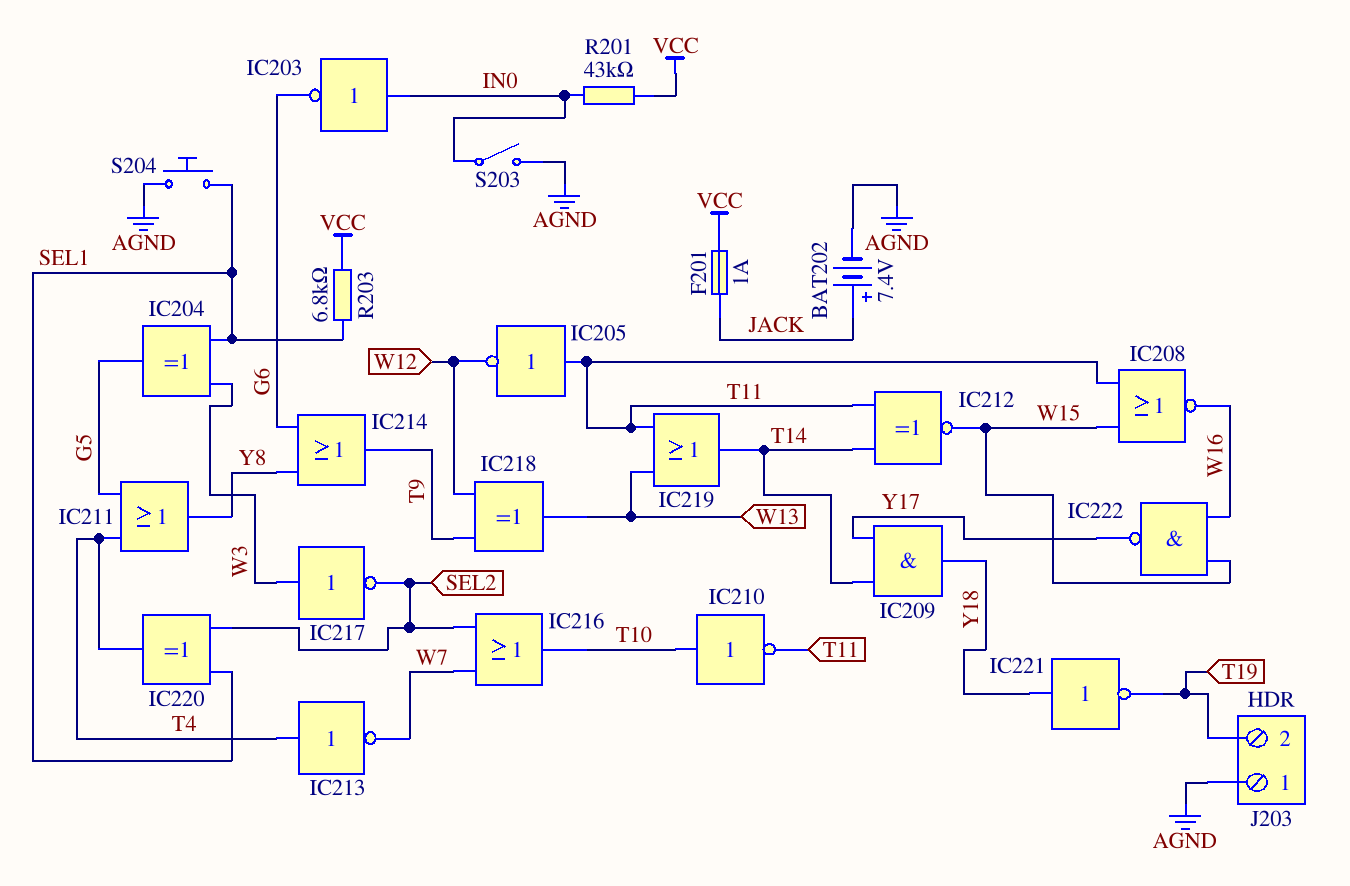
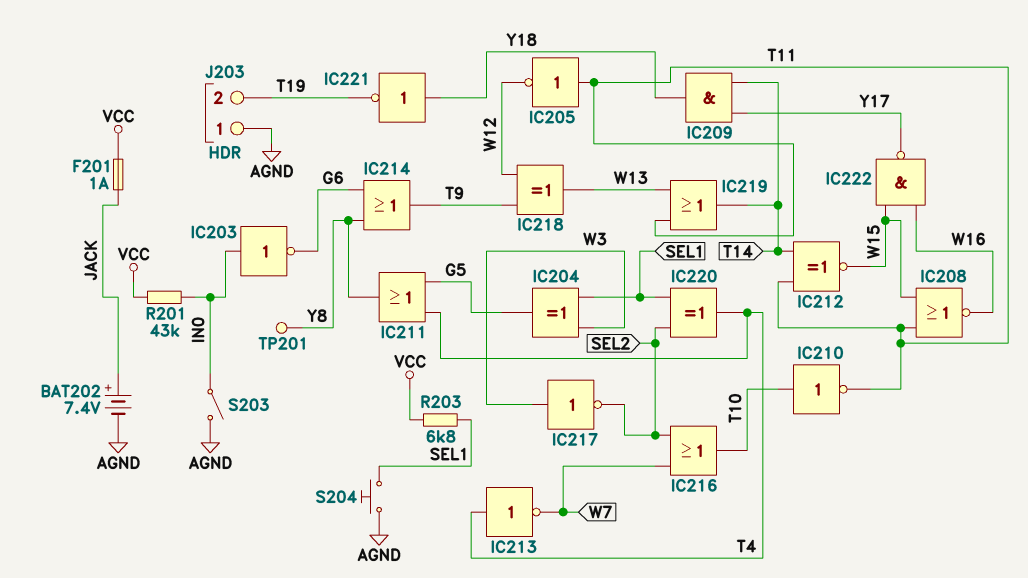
TP201: none -> test point (Y8)

